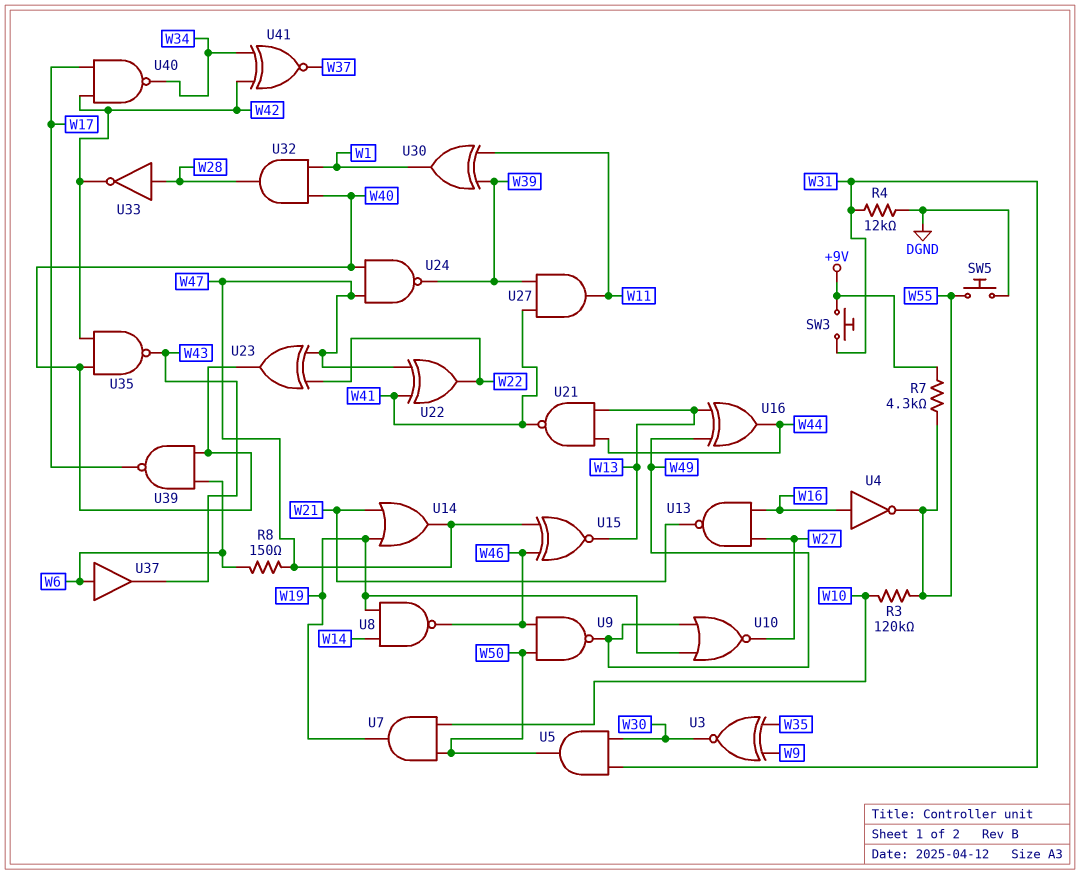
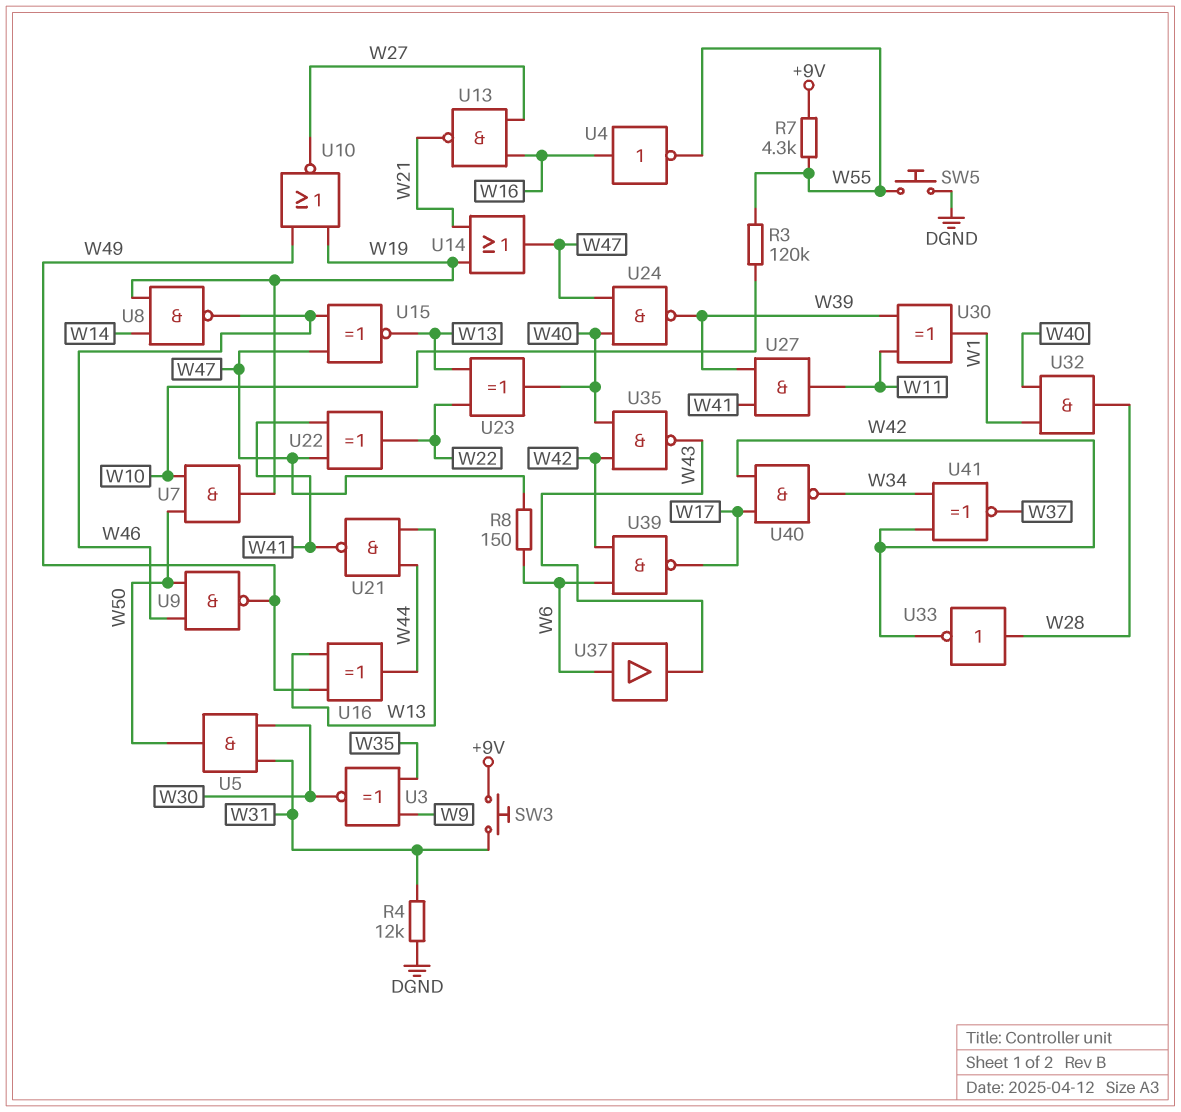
U23: XOR (in W22, in W47, out W40) -> XOR (in W13, in W22, out W40)
U39: NAND (in W6, in W40, out W17) -> NAND (in W6, in W42, out W17)

